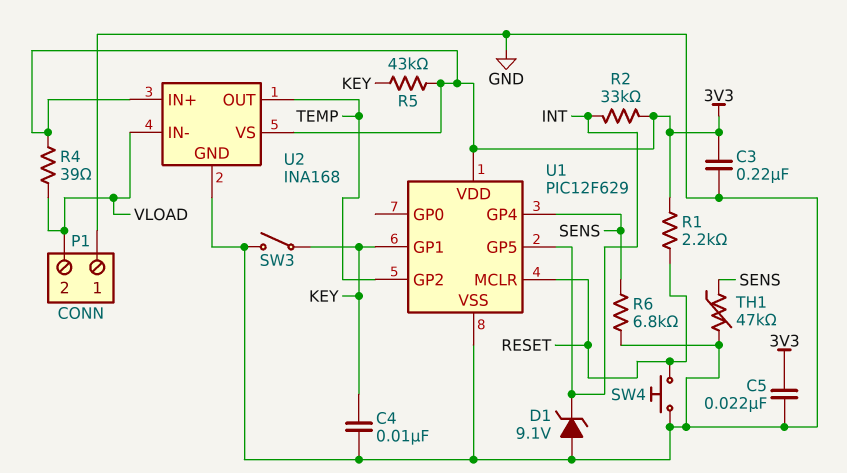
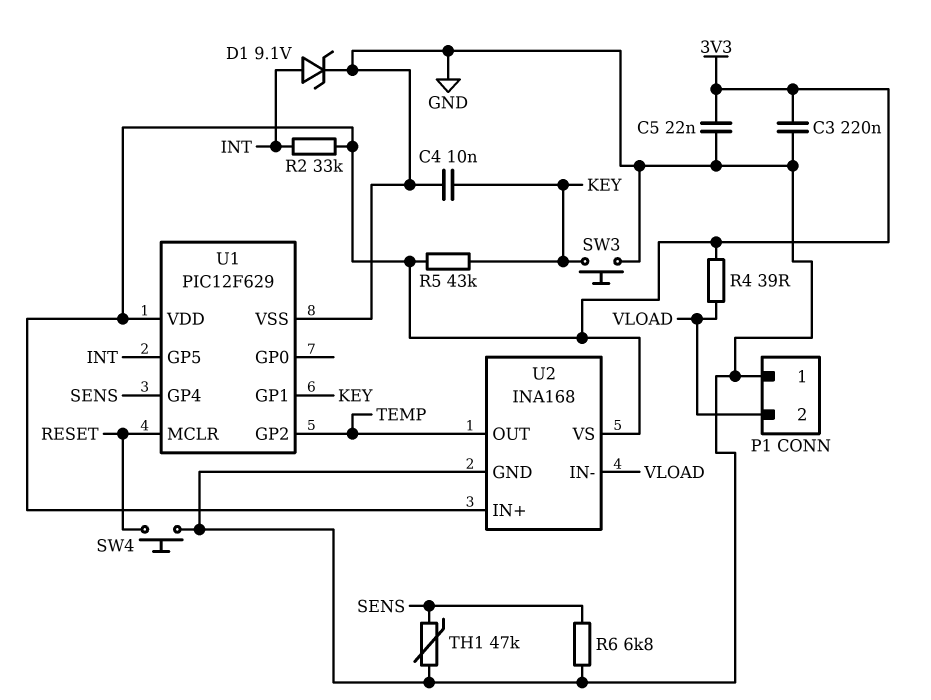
D1: zener 9.1V (A GND, K INT) -> zener 9.1V (A INT, K GND)
R1: 2.2k (3V3, RESET) -> none
SW3: switch (GND, KEY) -> button (GND, KEY)

